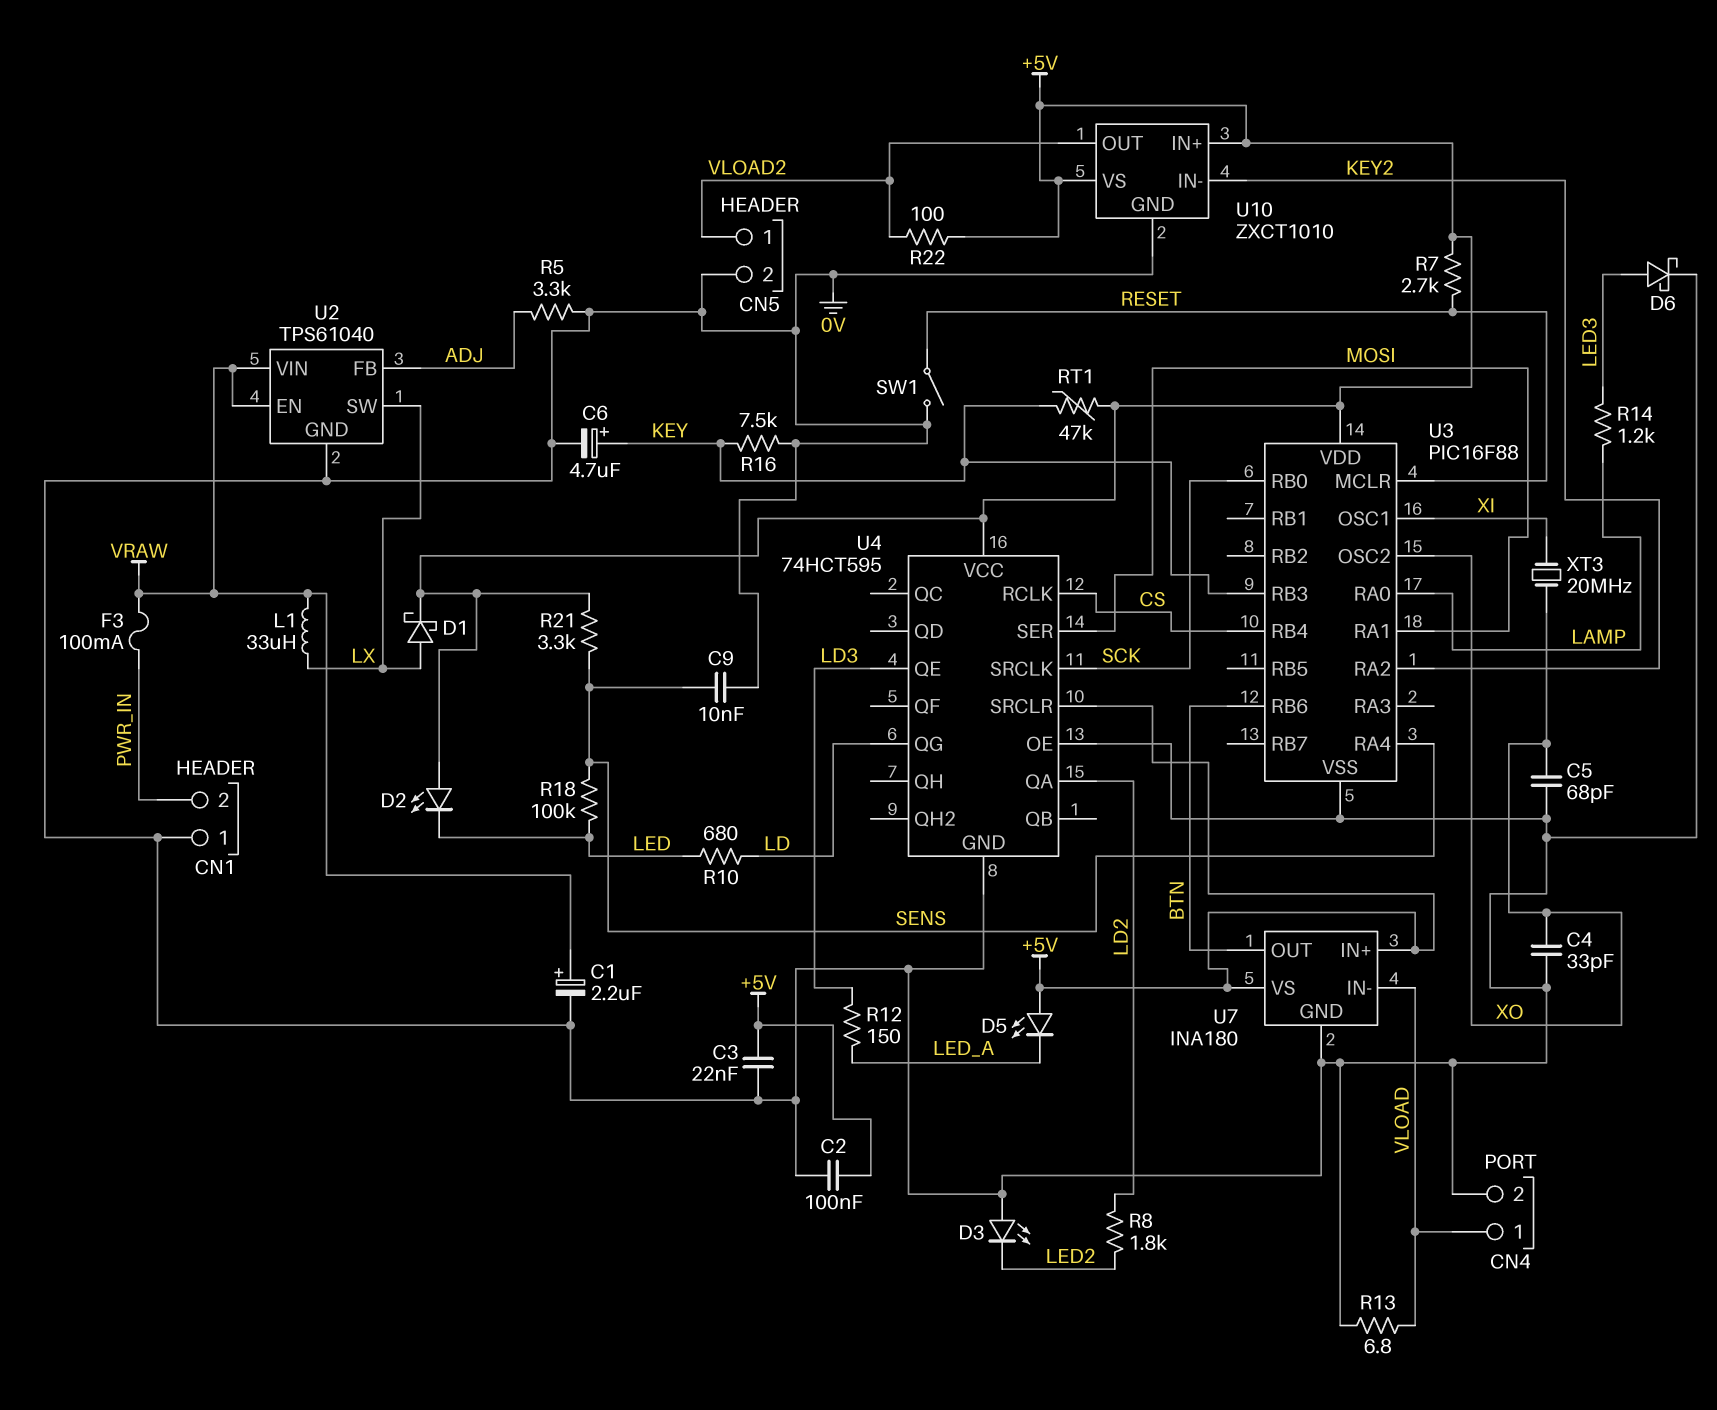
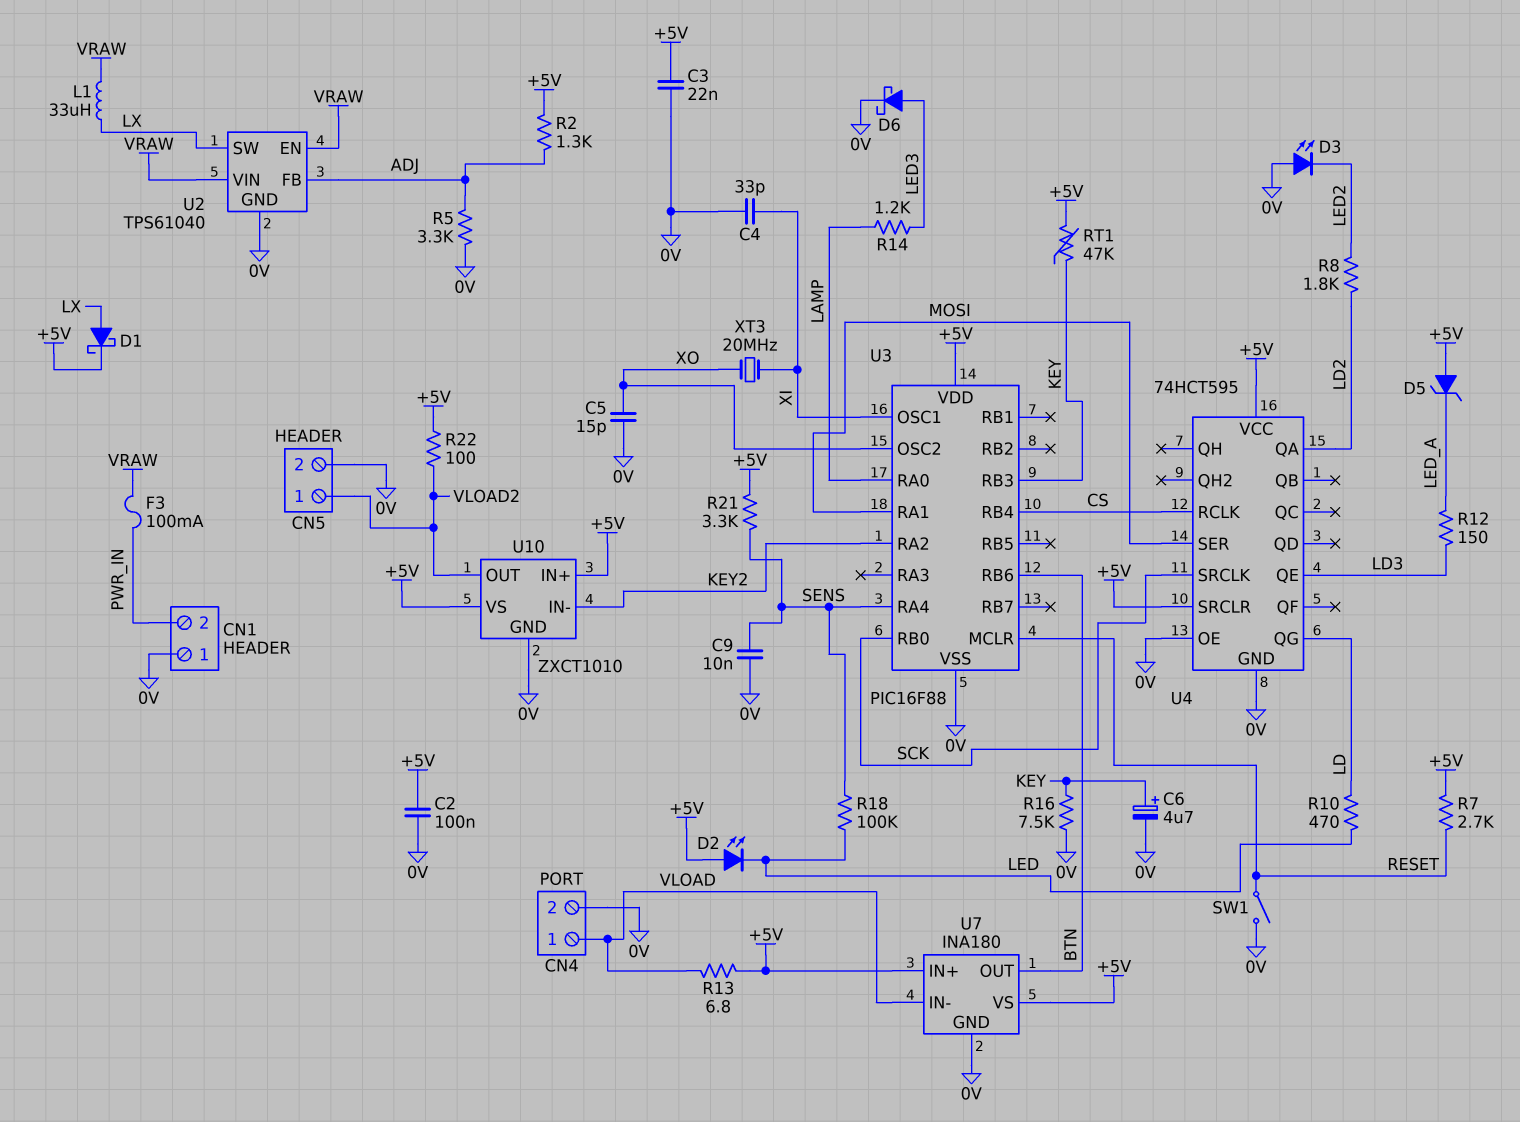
C1: 2.2uF (plus VRAW, minus 0V) -> none
C4: 33pF (0V, XO) -> 33pF (0V, XI)
C5: 68pF (0V, XO) -> 15pF (0V, XO)
D5: LED (A +5V, K LED_A) -> zener (A +5V, K LED_A)
R2: none -> 1.3k (+5V, ADJ)
R10: 680 (LD, LED) -> 470 (LD, LED)
R13: 6.8 (0V, VLOAD) -> 6.8 (+5V, VLOAD)

